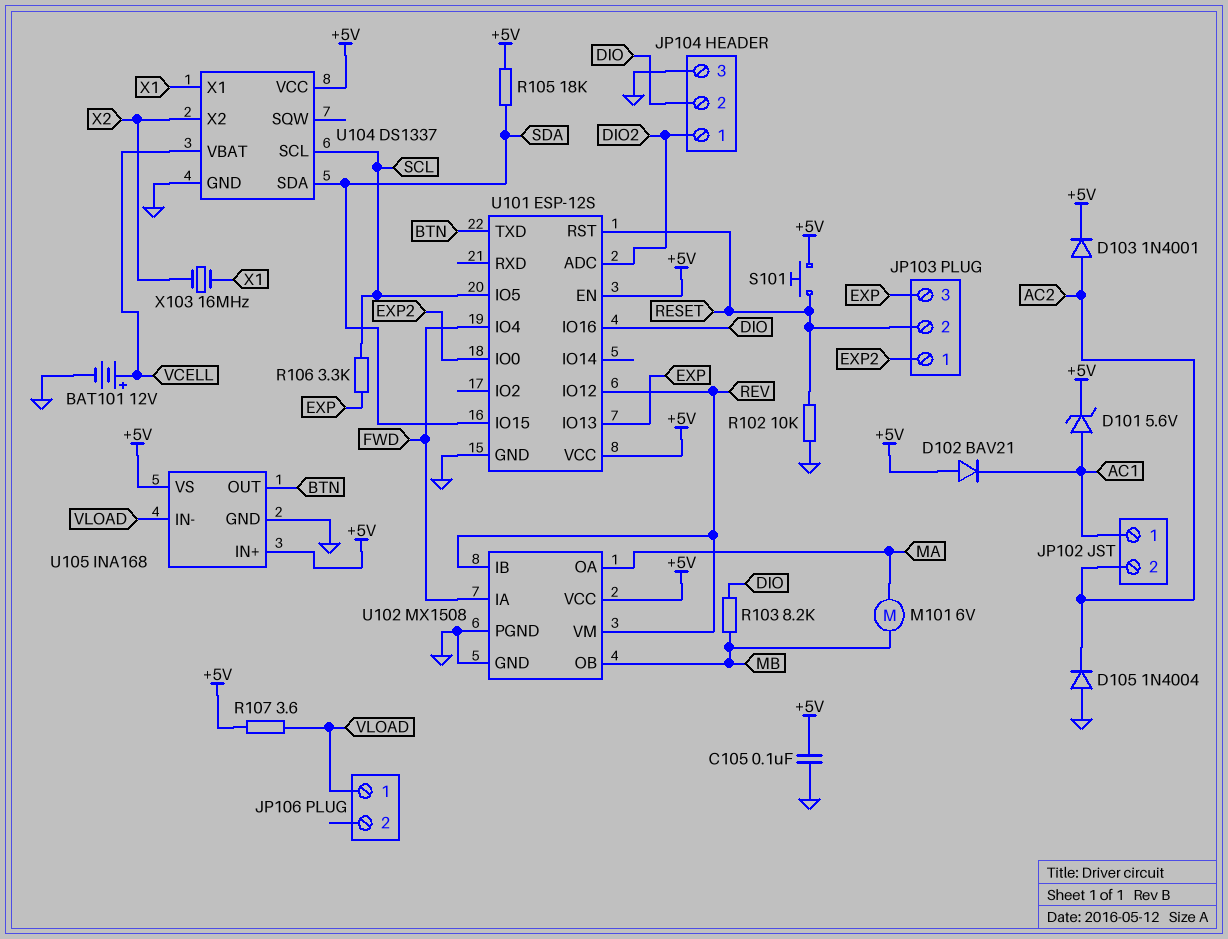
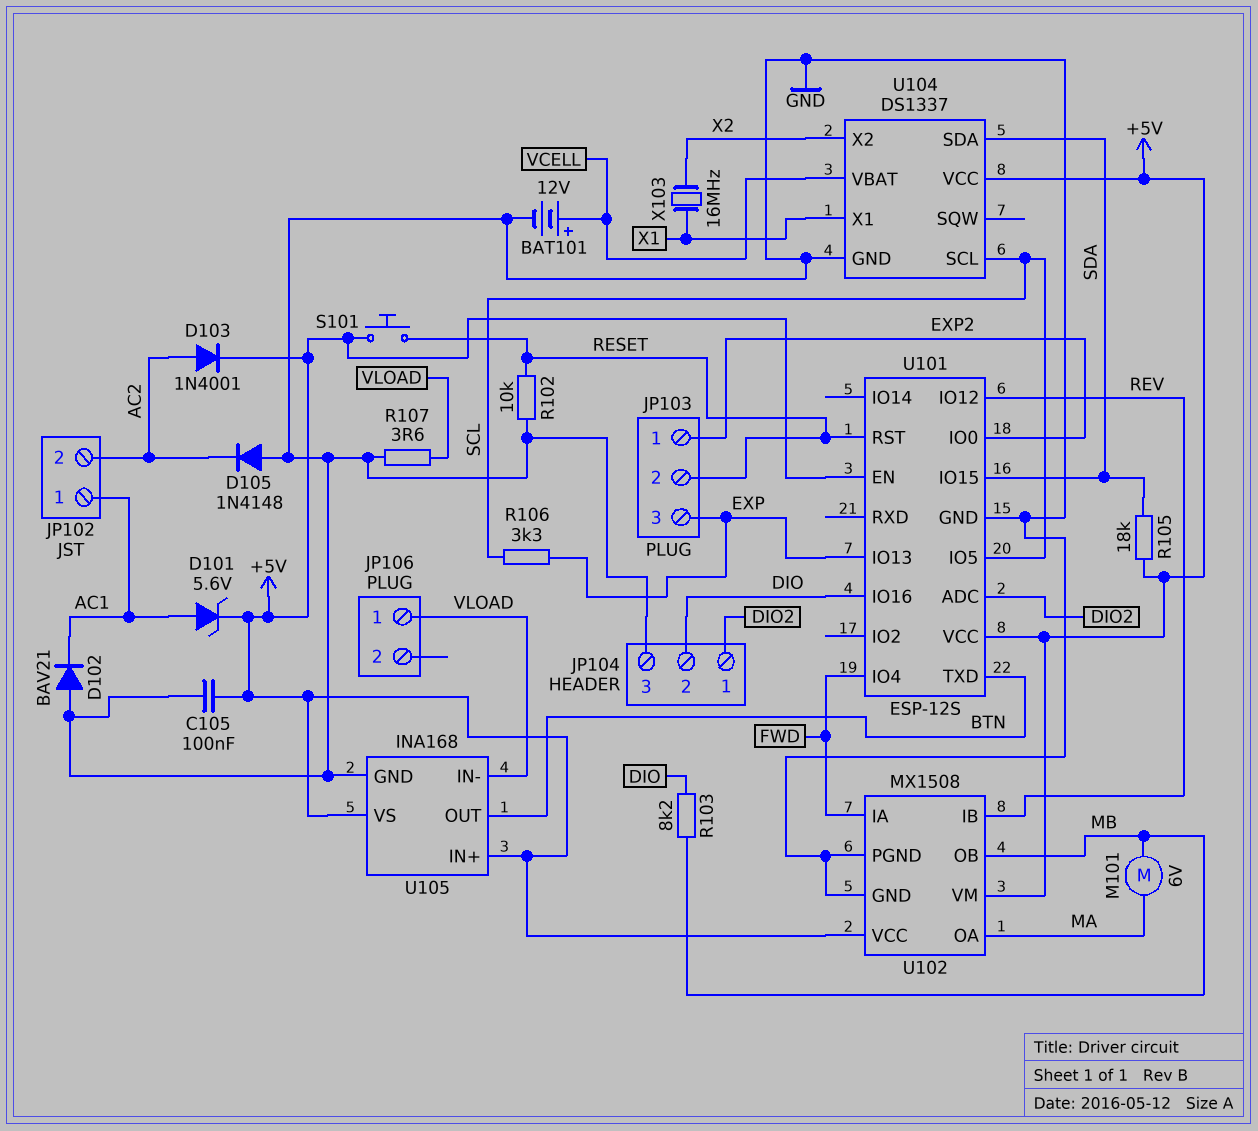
D102: diode BAV21 (A +5V, K AC1) -> diode BAV21 (A GND, K AC1)
D105: diode 1N4004 (A GND, K AC2) -> diode 1N4148 (A GND, K AC2)
R107: 3.6 (+5V, VLOAD) -> 3.6 (GND, VLOAD)
U102 pin VM: REV -> +5V

